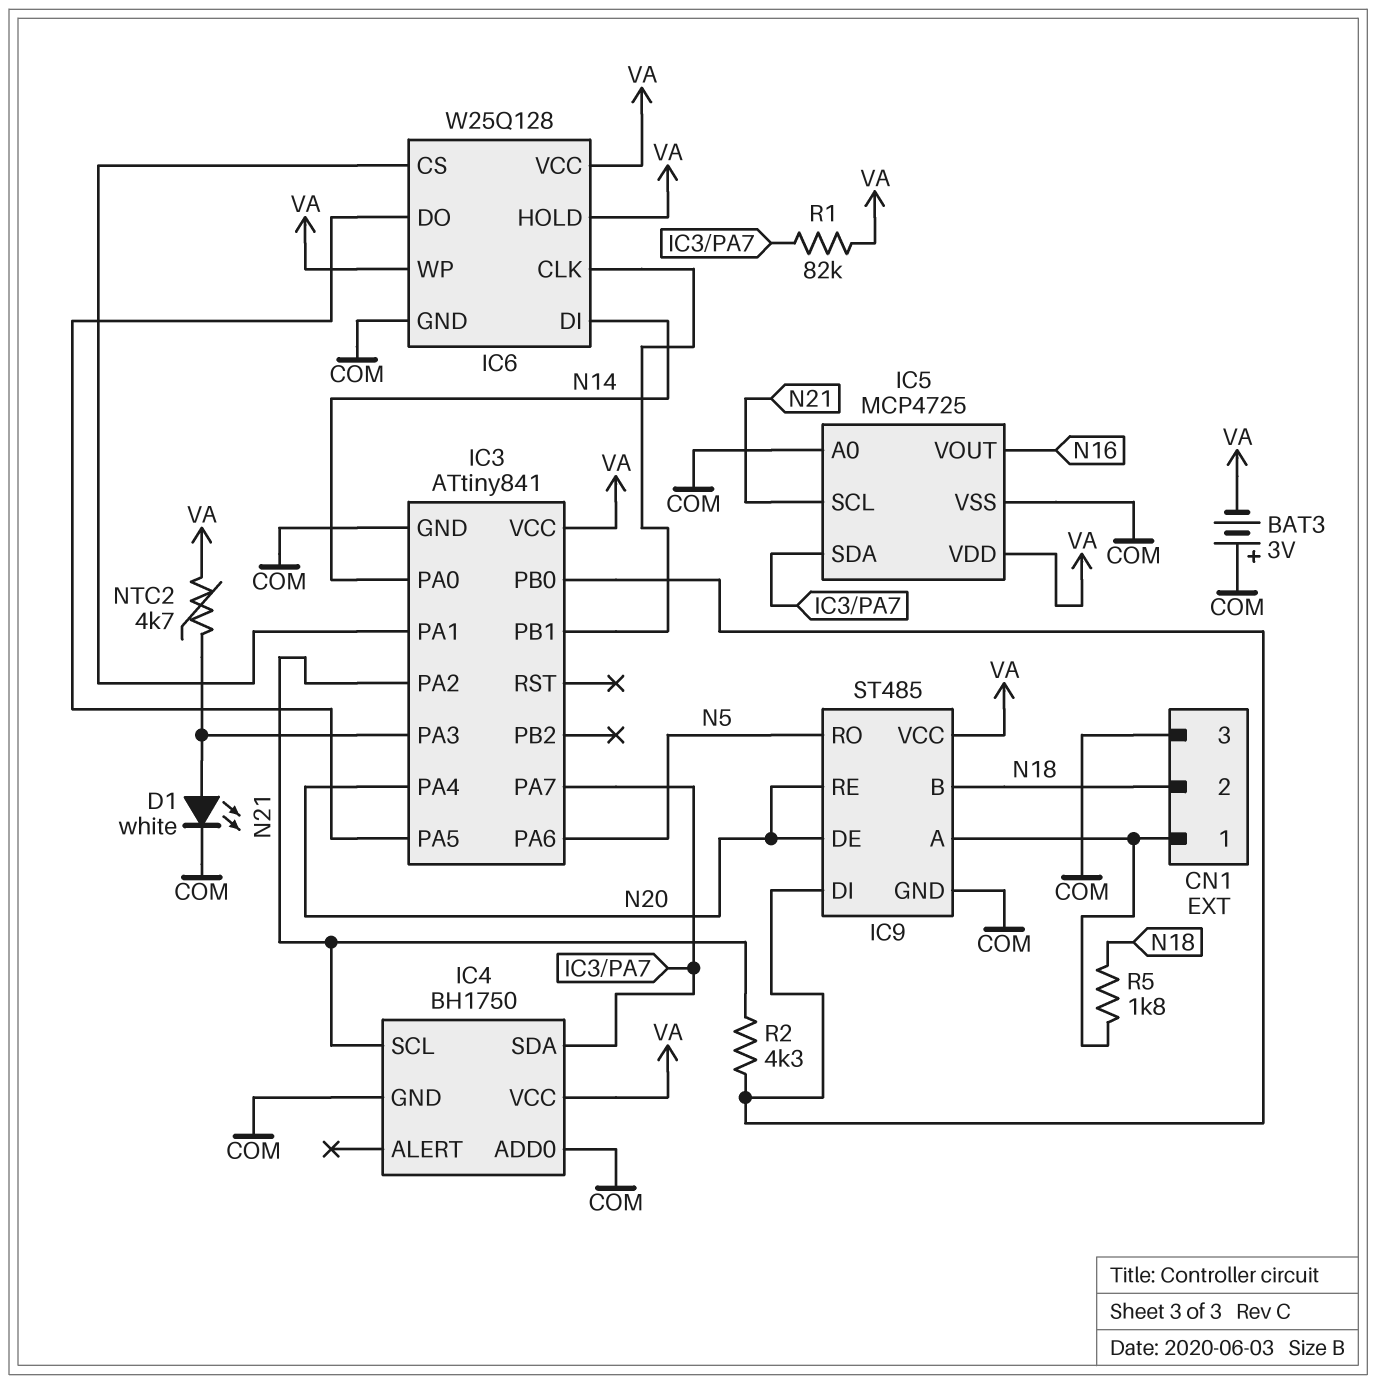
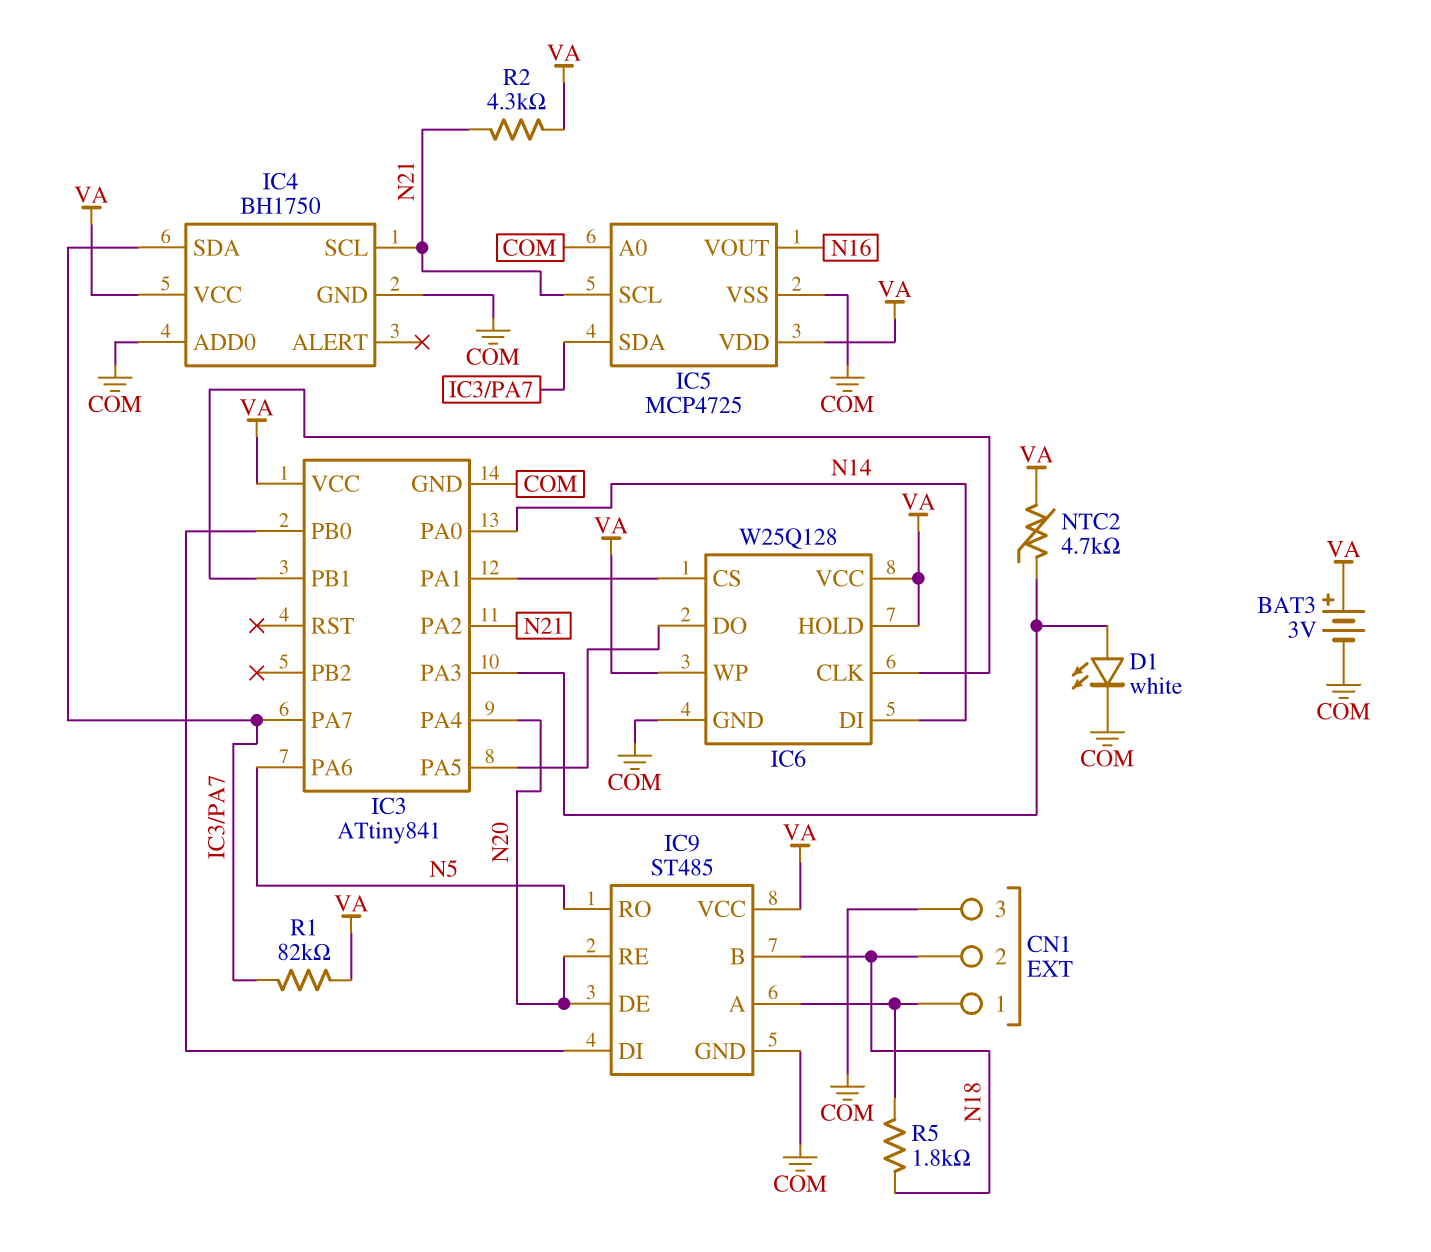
BAT3: 3V (plus COM, minus VA) -> 3V (plus VA, minus COM)
R2: 4.3k (IC3/PB0, N21) -> 4.3k (N21, VA)

